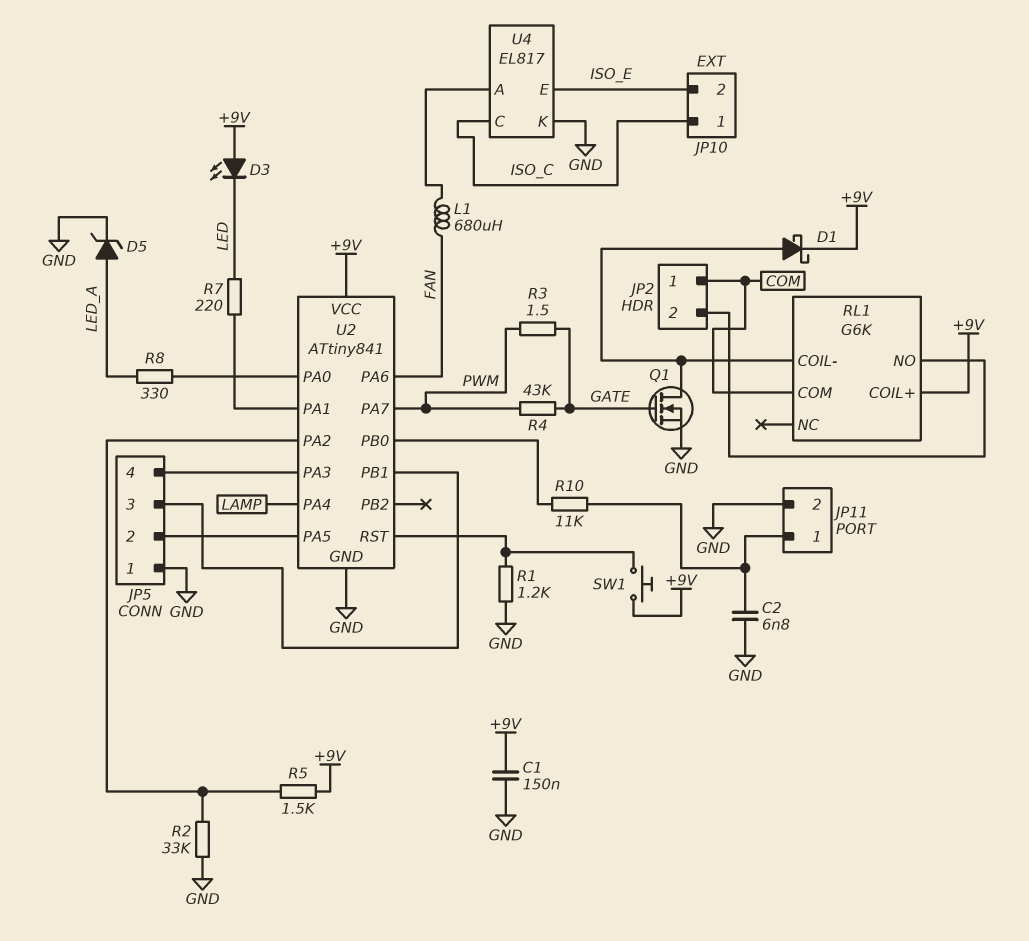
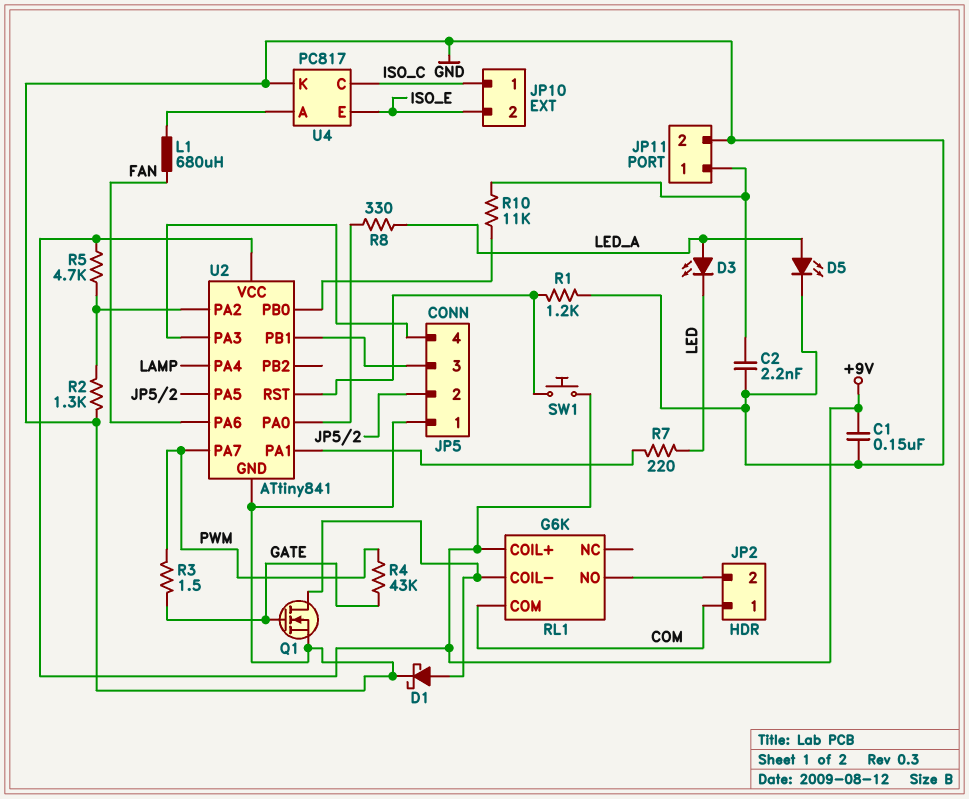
C2: 6.8nF (GND, JP11/1) -> 2.2nF (GND, JP11/1)
D1: schottky (A RL1/COIL-, K +9V) -> schottky (A RL1/COIL-, K GND)
D3: LED (A +9V, K LED) -> LED (A LED_A, K LED)
D5: zener (A LED_A, K GND) -> LED (A LED_A, K GND)
R2: 33k (GND, U2/PA2) -> 1.3k (GND, U2/PA2)
R5: 1.5k (+9V, U2/PA2) -> 4.7k (+9V, U2/PA2)
U4: EL817 -> PC817

